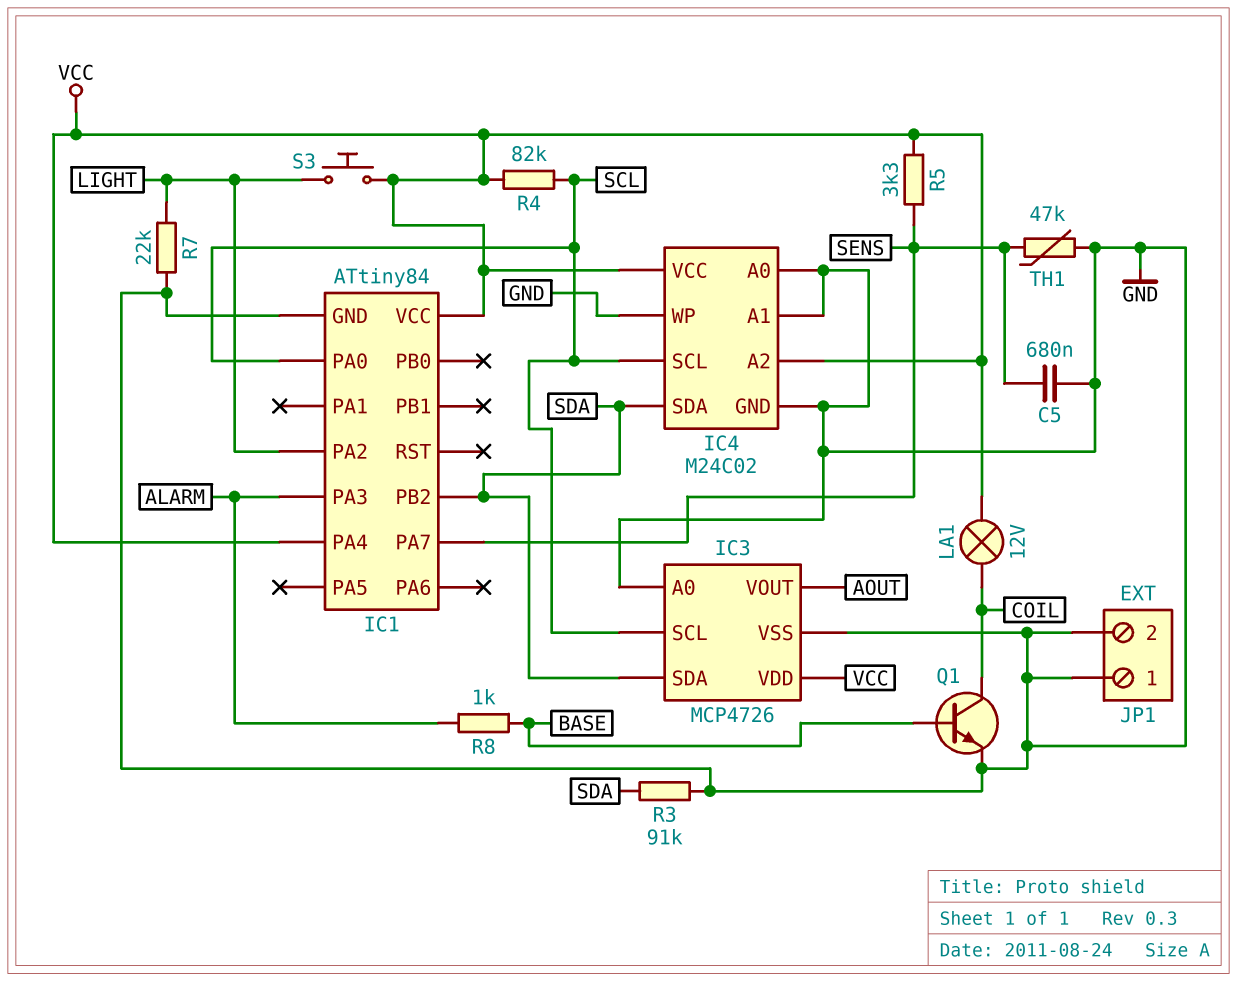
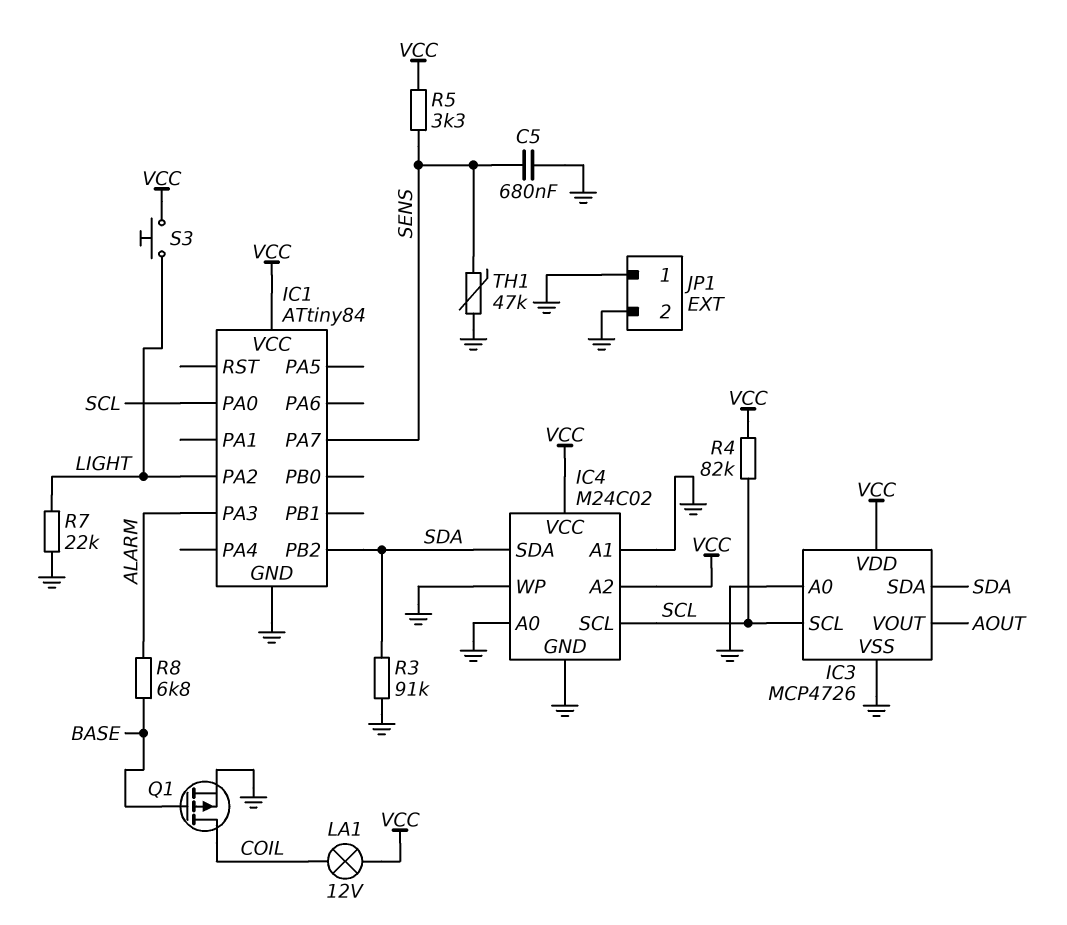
IC1 pin PA4: VCC -> none
Q1: NPN (B BASE, C COIL, E GND) -> PMOS (G BASE, D COIL, S GND)
R8: 1k (ALARM, BASE) -> 6.8k (ALARM, BASE)

